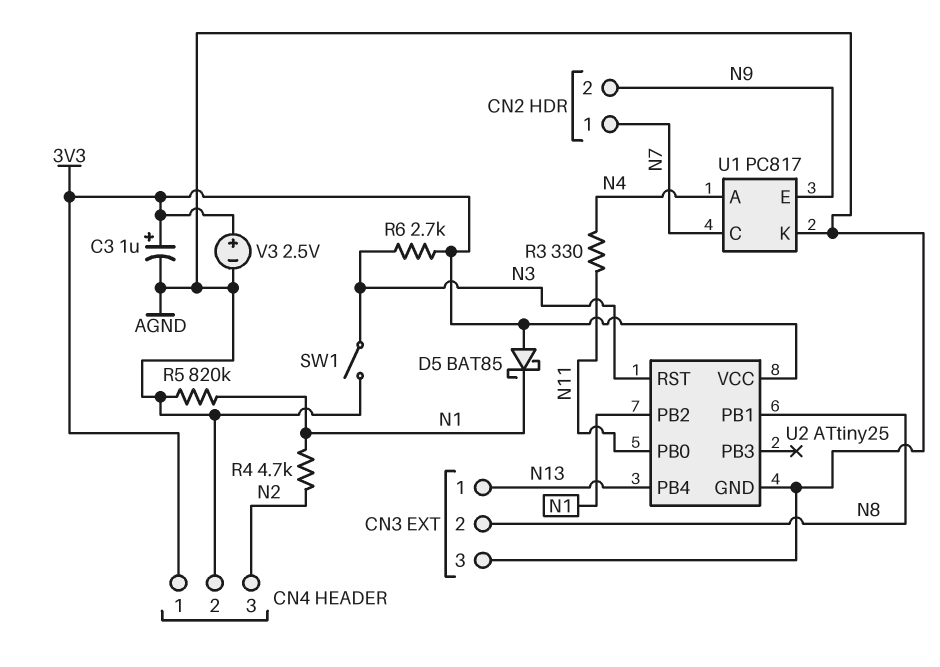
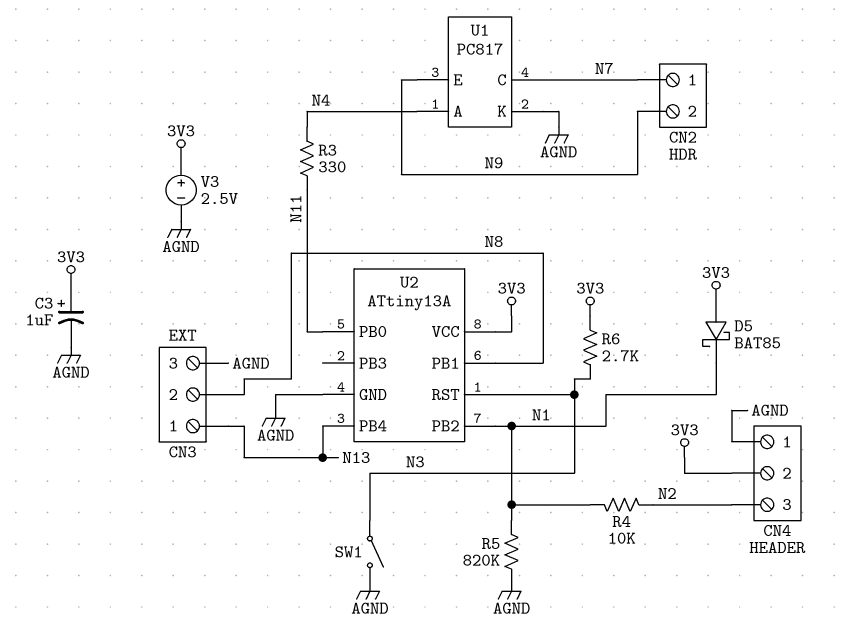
CN4 pin 1: 3V3 -> AGND
CN4 pin 2: AGND -> 3V3
R4: 4.7k (N1, N2) -> 10k (N1, N2)
U2: ATtiny25 -> ATtiny13A

